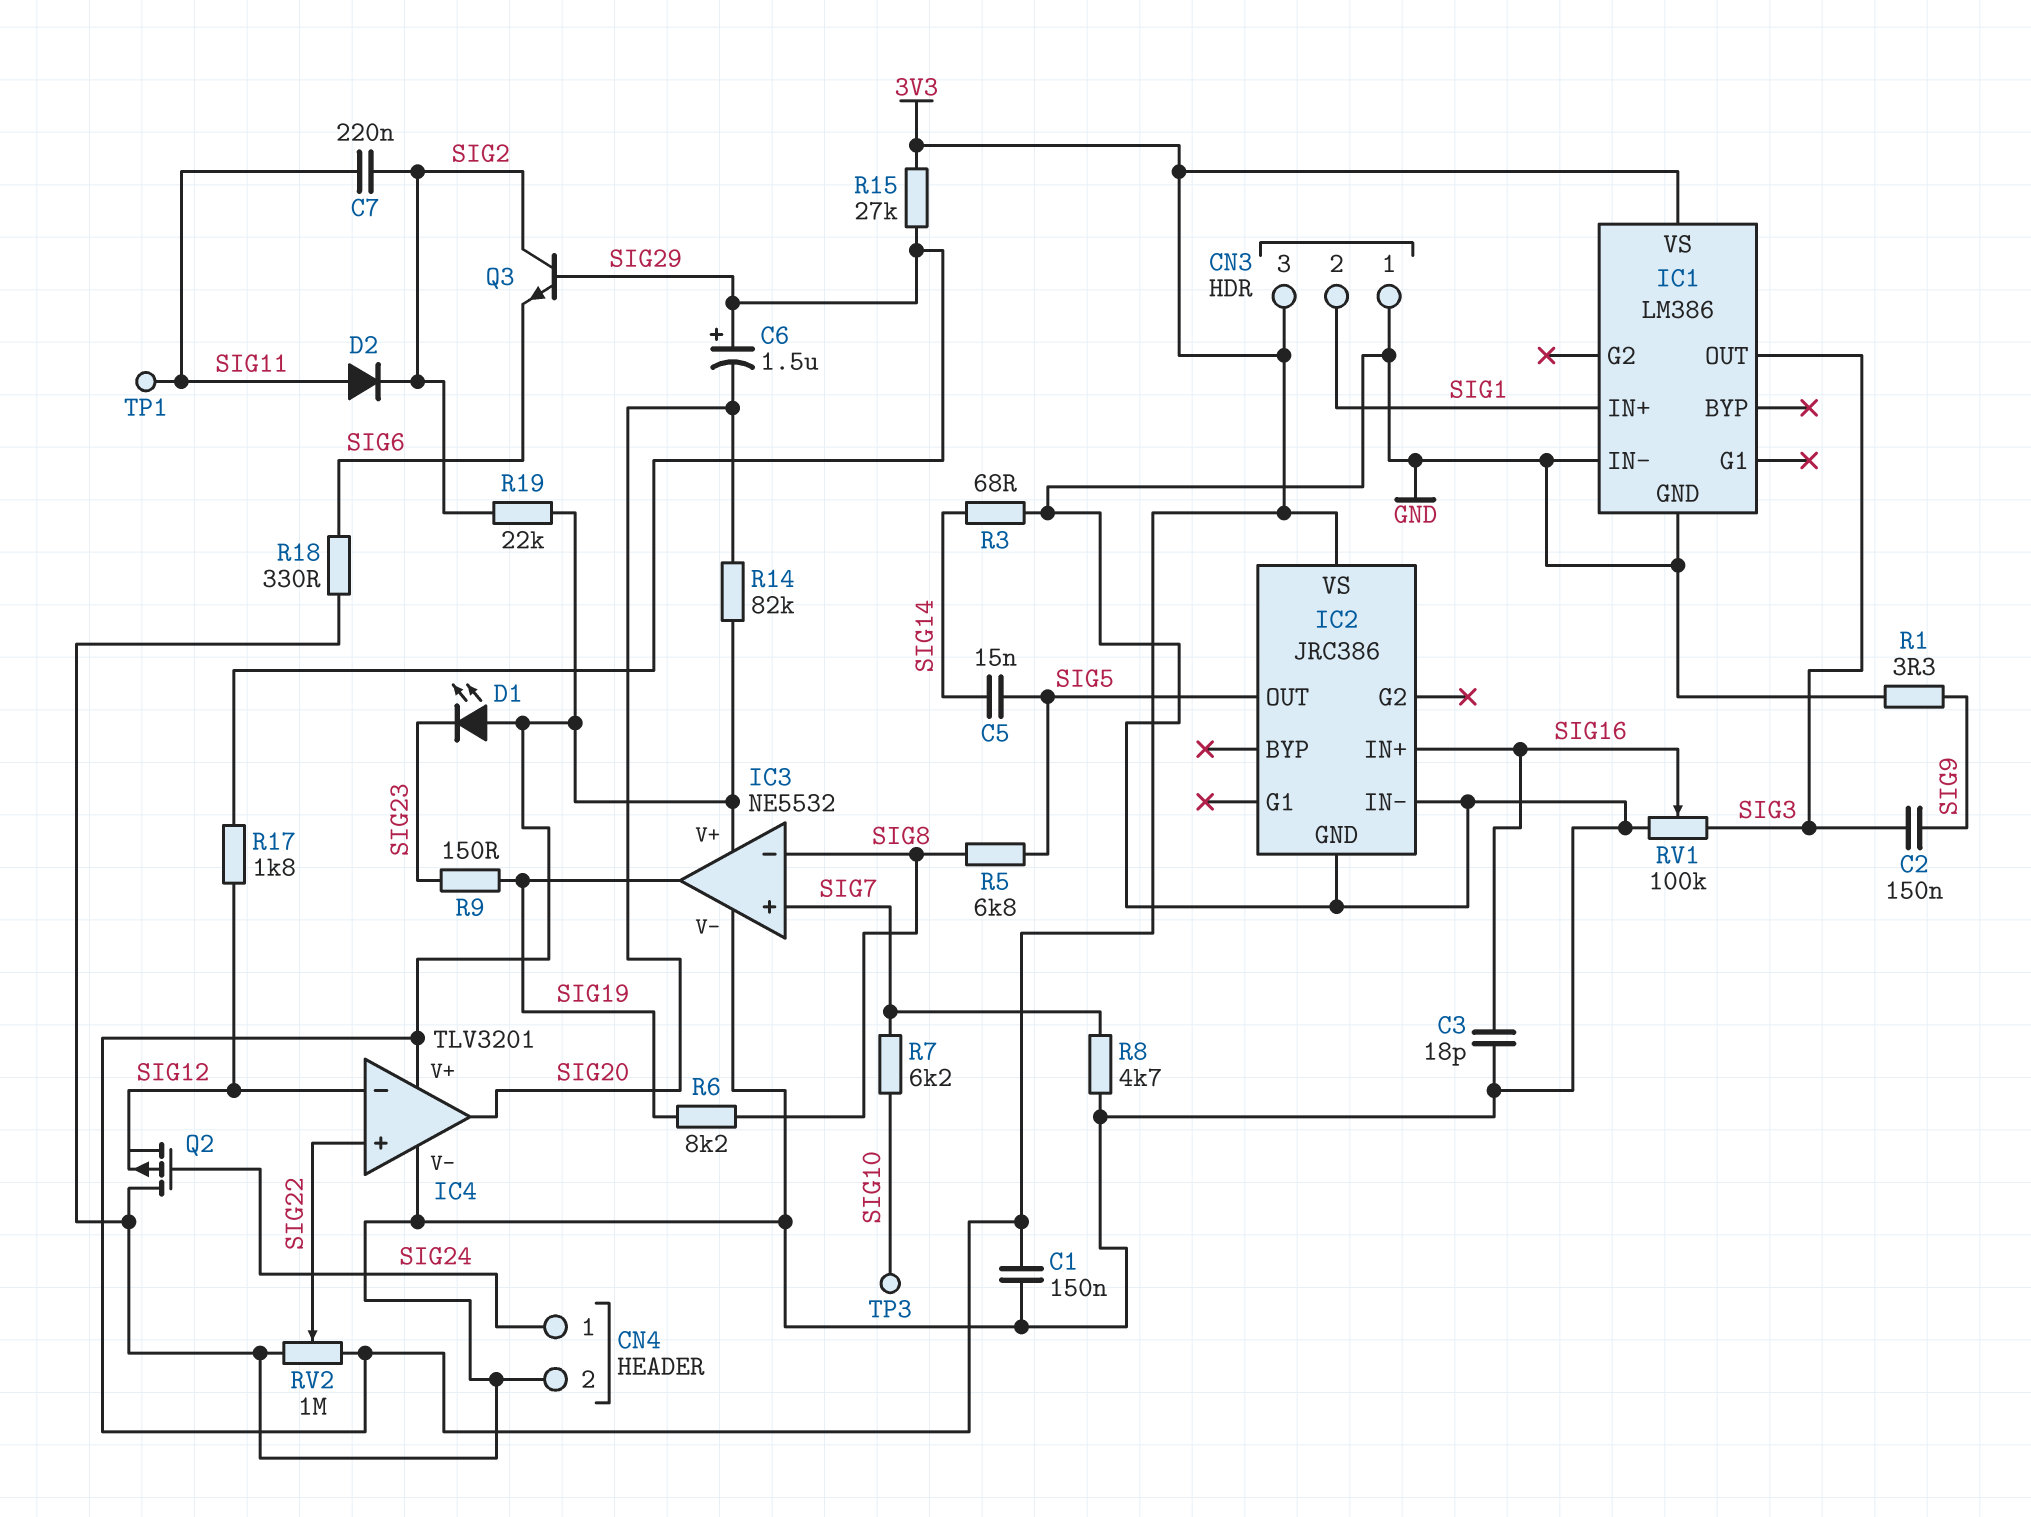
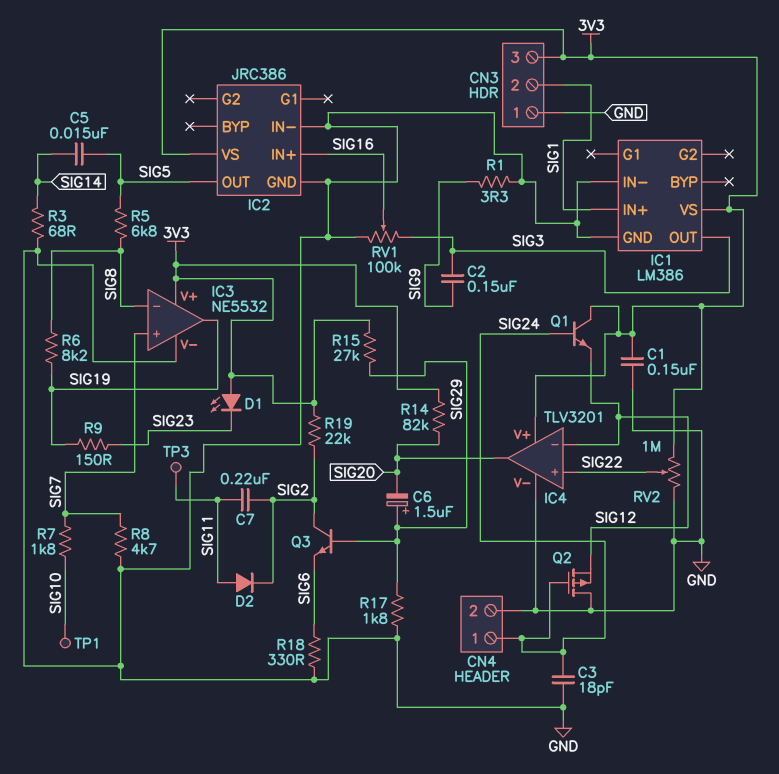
C3: 18pF (GND, SIG16) -> 18pF (GND, SIG24)
Q1: none -> NPN (B SIG24, C 3V3, E SIG12)
R7: 6.2k (SIG7, SIG10) -> 1.8k (SIG7, SIG10)
R17: 1.8k (SIG12, SIG29) -> 1.8k (GND, SIG29)
TP1: test point (SIG11) -> test point (SIG10)
TP3: test point (SIG10) -> test point (SIG11)

